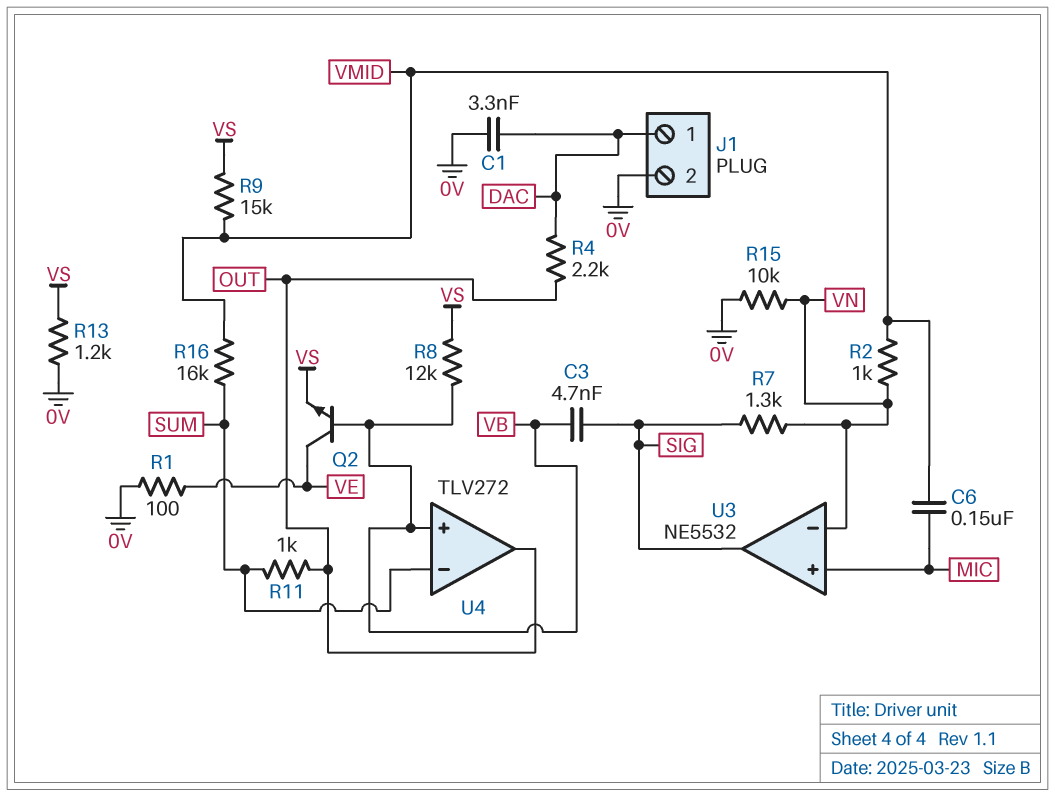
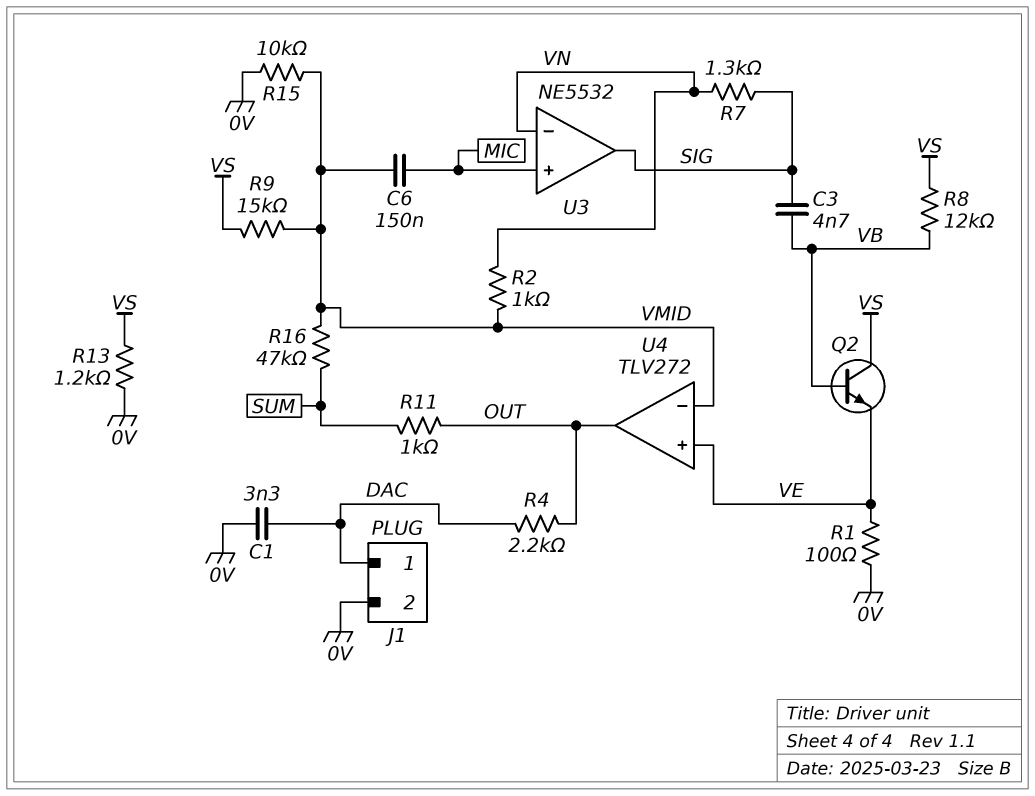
Q2: NPN (B VB, C VE, E VS) -> NPN (B VB, C VS, E VE)
R15: 10k (0V, VN) -> 10k (0V, VMID)
R16: 16k (SUM, VMID) -> 47k (SUM, VMID)
U4 pin in+: VB -> VE
U4 pin in-: SUM -> VMID

